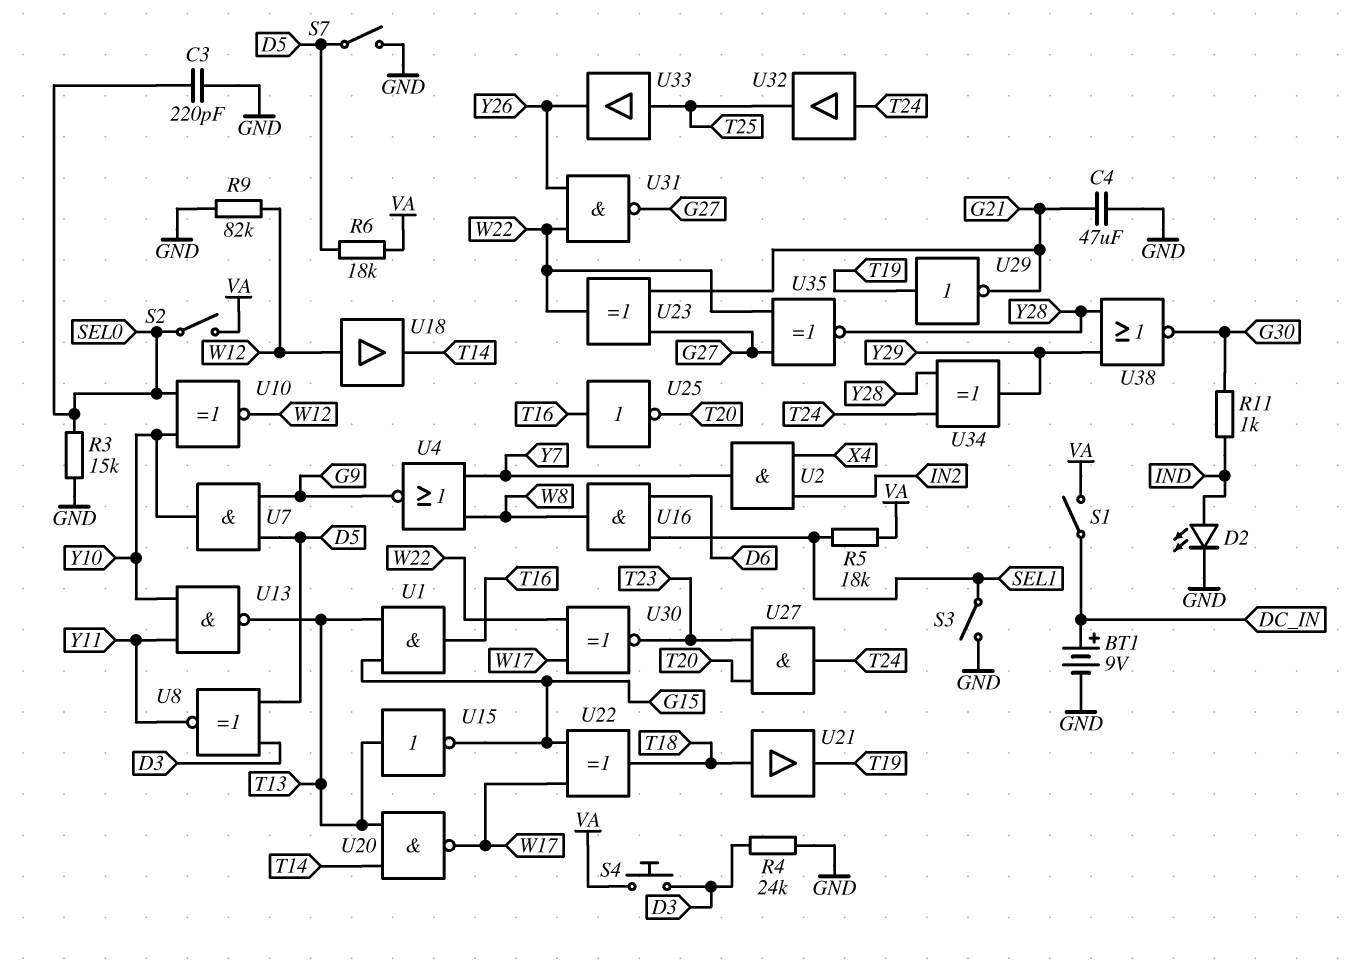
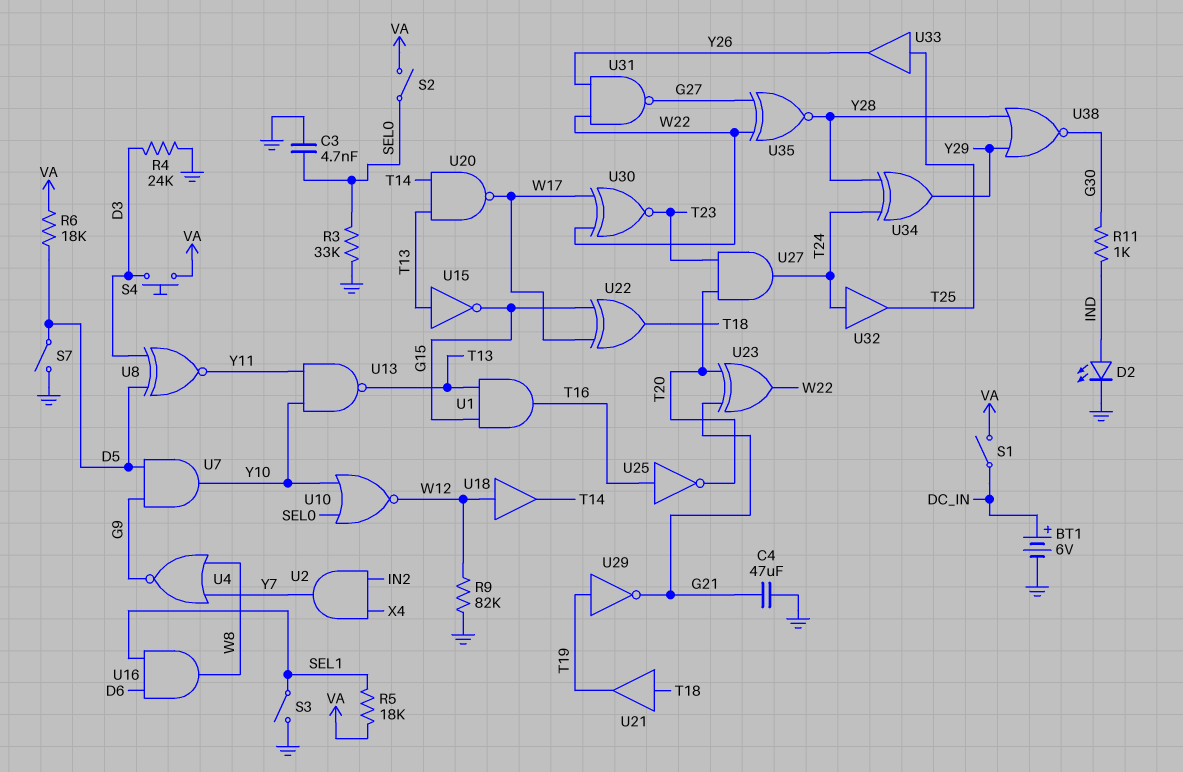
BT1: 9V (plus DC_IN, minus GND) -> 6V (plus DC_IN, minus GND)
C3: 220pF (GND, SEL0) -> 4.7nF (GND, SEL0)
R3: 15k (GND, SEL0) -> 33k (GND, SEL0)
U10: XNOR (in SEL0, in Y10, out W12) -> NOR (in SEL0, in Y10, out W12)
U23: XOR (in G21, in G27, out W22) -> XOR (in G21, in T20, out W22)

